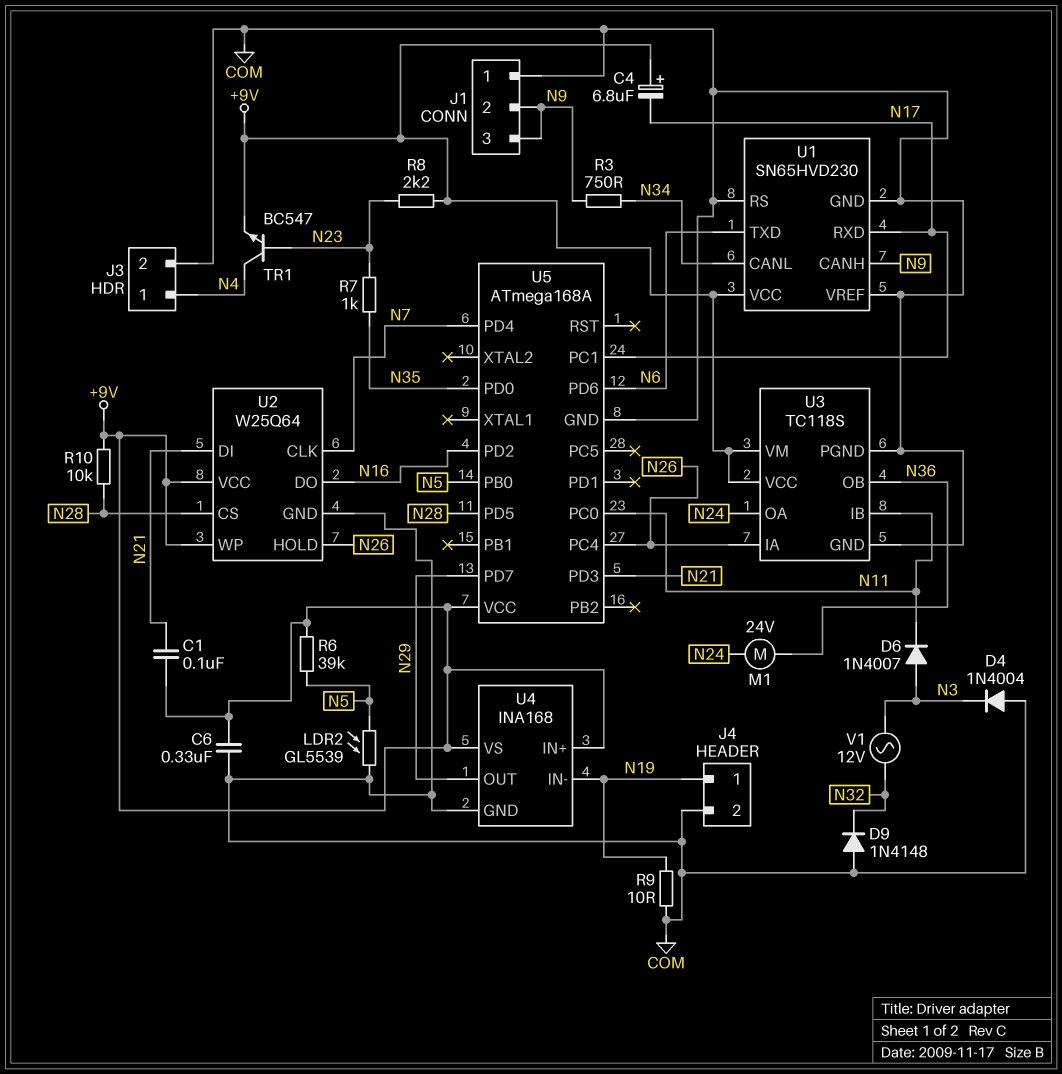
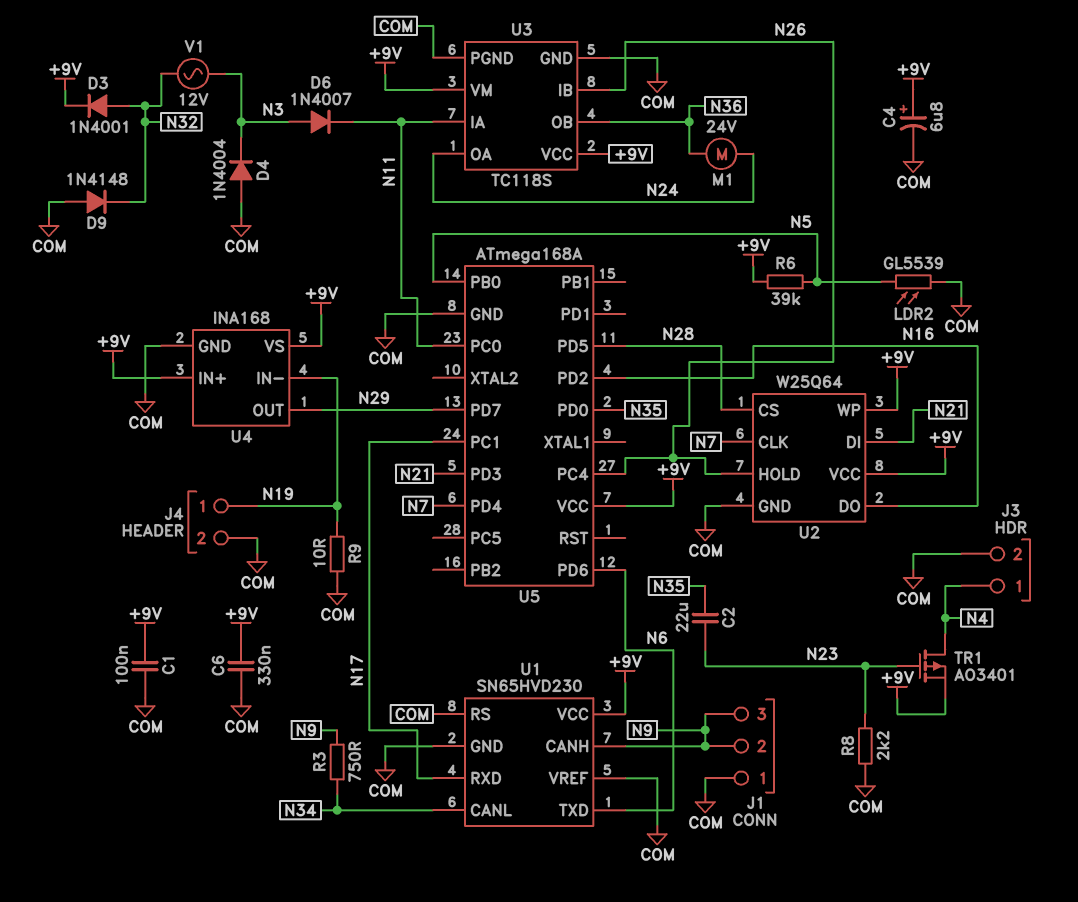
C1: 100nF (+9V, N21) -> 100nF (+9V, COM)
C2: none -> 22uF (N23, N35)
C4: 6.8uF (plus +9V, minus N17) -> 6.8uF (plus +9V, minus COM)
D3: none -> diode 1N4001 (A N32, K +9V)
R7: 1k (N23, N35) -> none
R8: 2.2k (+9V, N23) -> 2.2k (COM, N23)
R10: 10k (+9V, N28) -> none
TR1: NPN BC547 (B N23, C N4, E +9V) -> PMOS AO3401 (G N23, D N4, S +9V)
U3 pin IA: N26 -> N11
U3 pin IB: N11 -> N26

